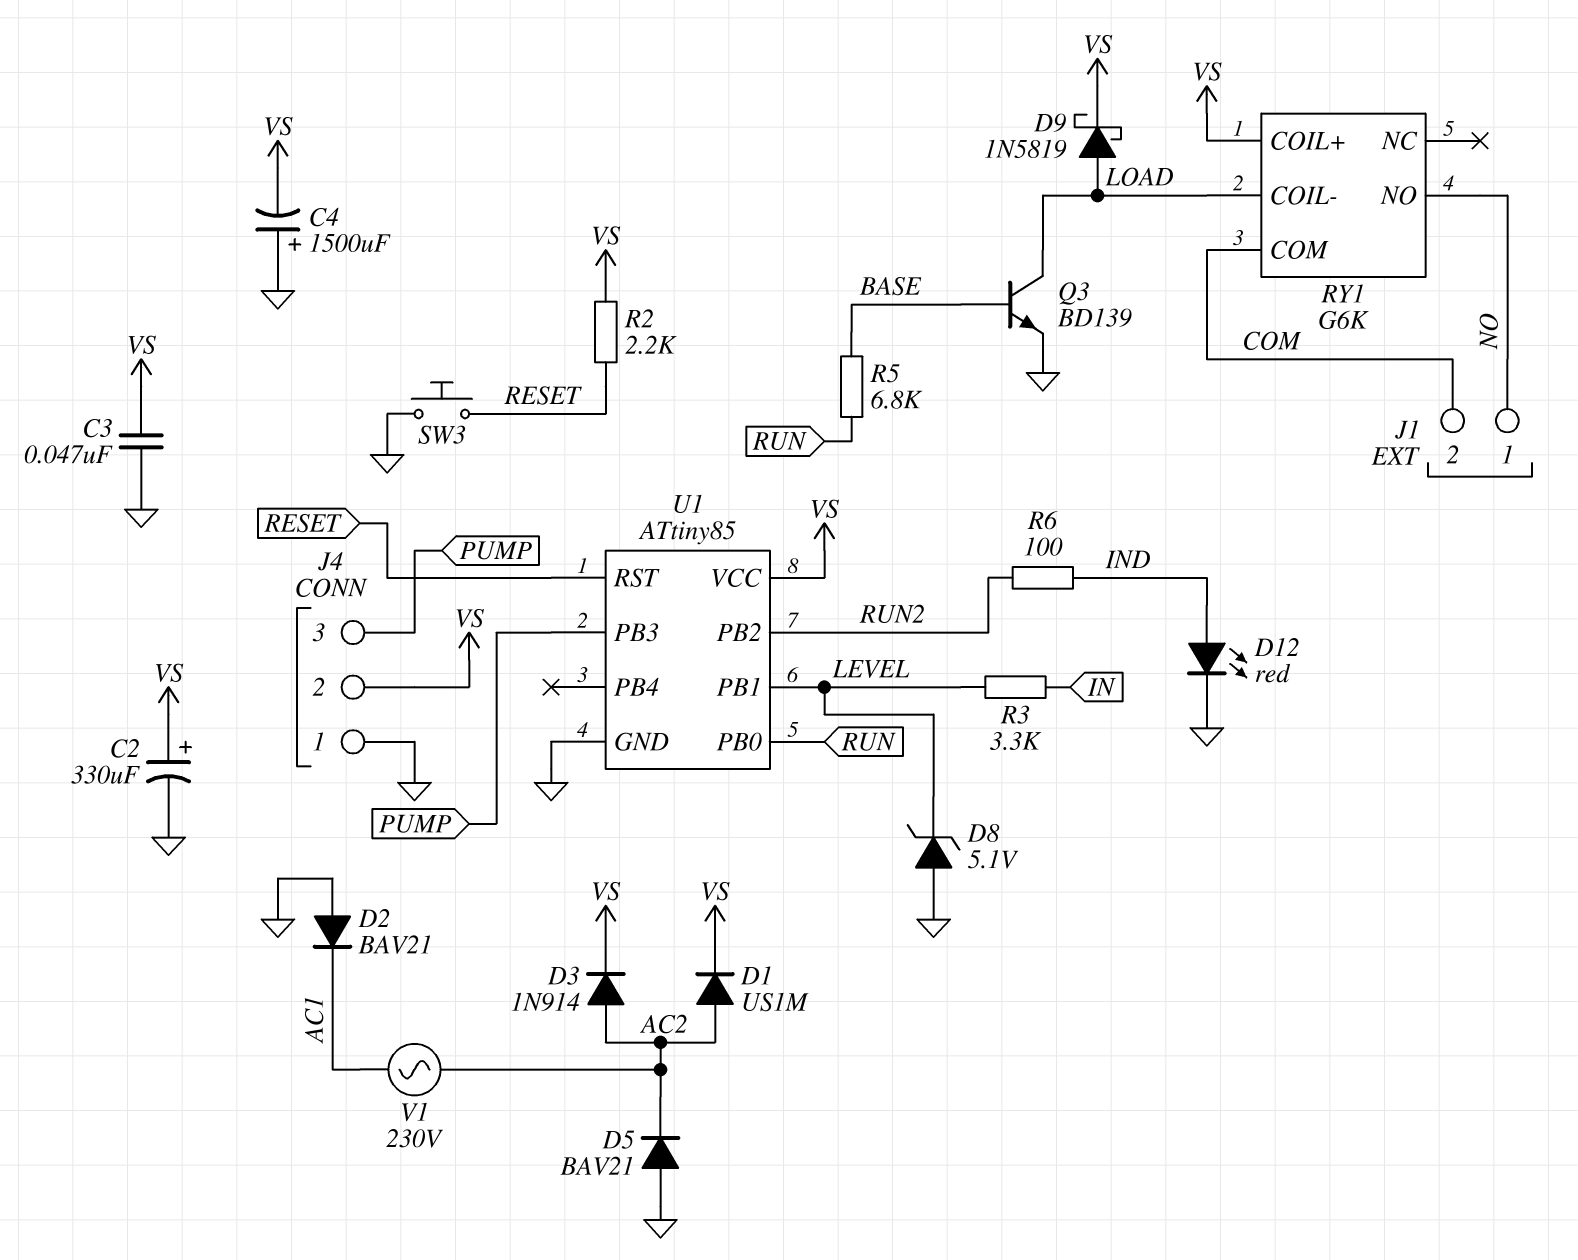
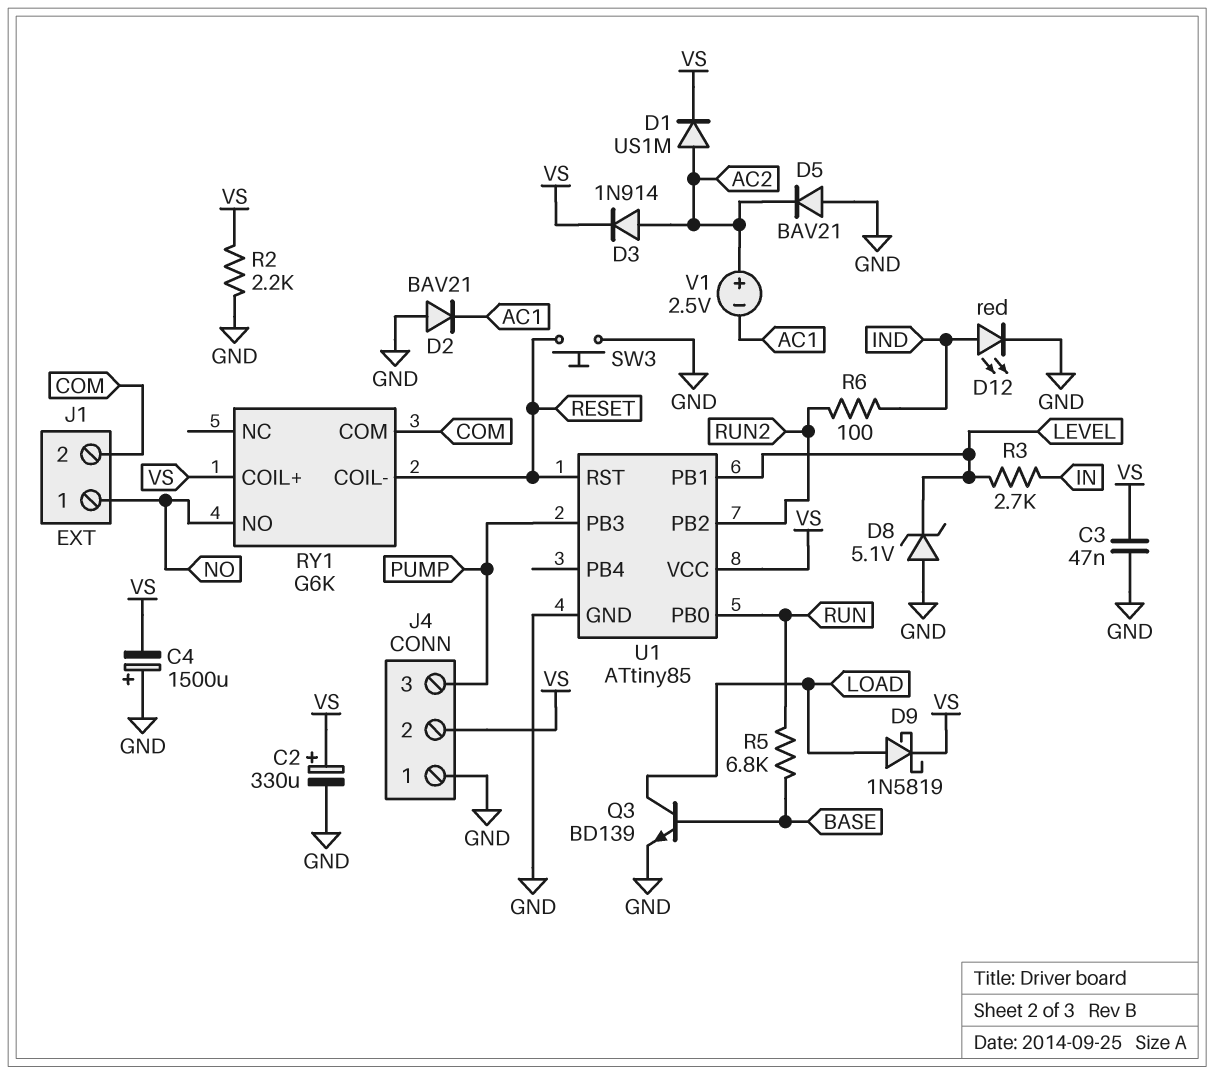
R2: 2.2k (RESET, VS) -> 2.2k (GND, VS)
R3: 3.3k (IN, LEVEL) -> 2.7k (IN, LEVEL)
RY1 pin COIL-: LOAD -> RESET
V1: AC 230V (AC1, AC2) -> 2.5V (plus AC2, minus AC1)

